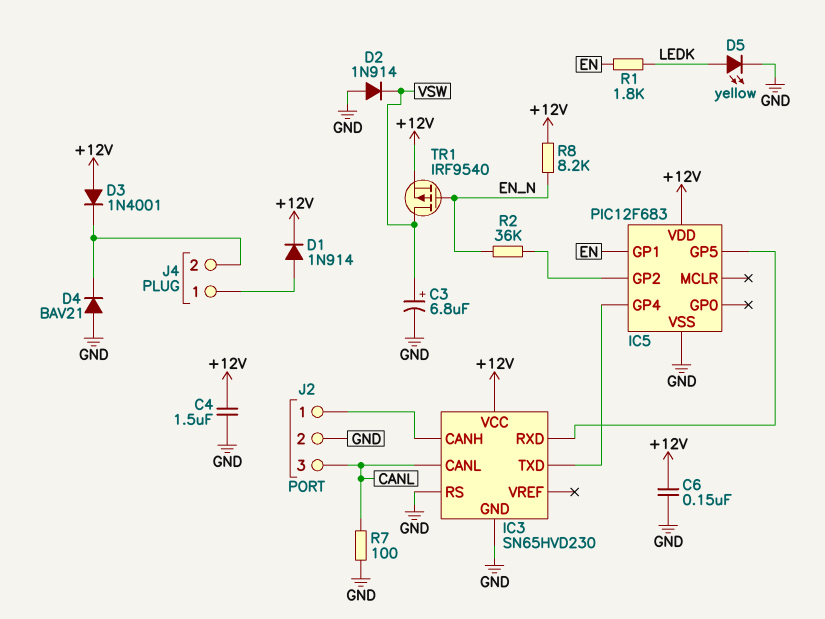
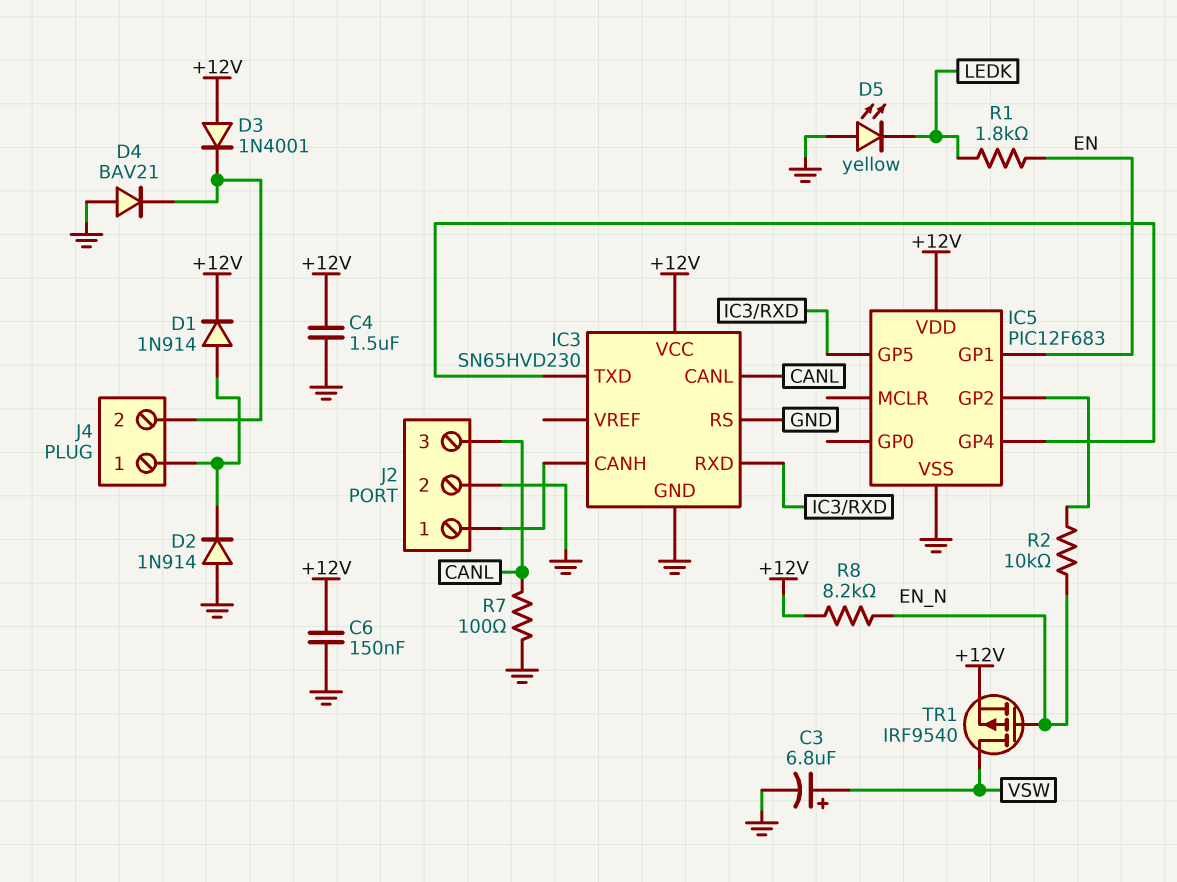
D2: diode 1N914 (A GND, K VSW) -> diode 1N914 (A GND, K J4/1)
D5: LED yellow (A LEDK, K GND) -> LED yellow (A GND, K LEDK)
R2: 36k (EN_N, IC5/GP2) -> 10k (EN_N, IC5/GP2)

